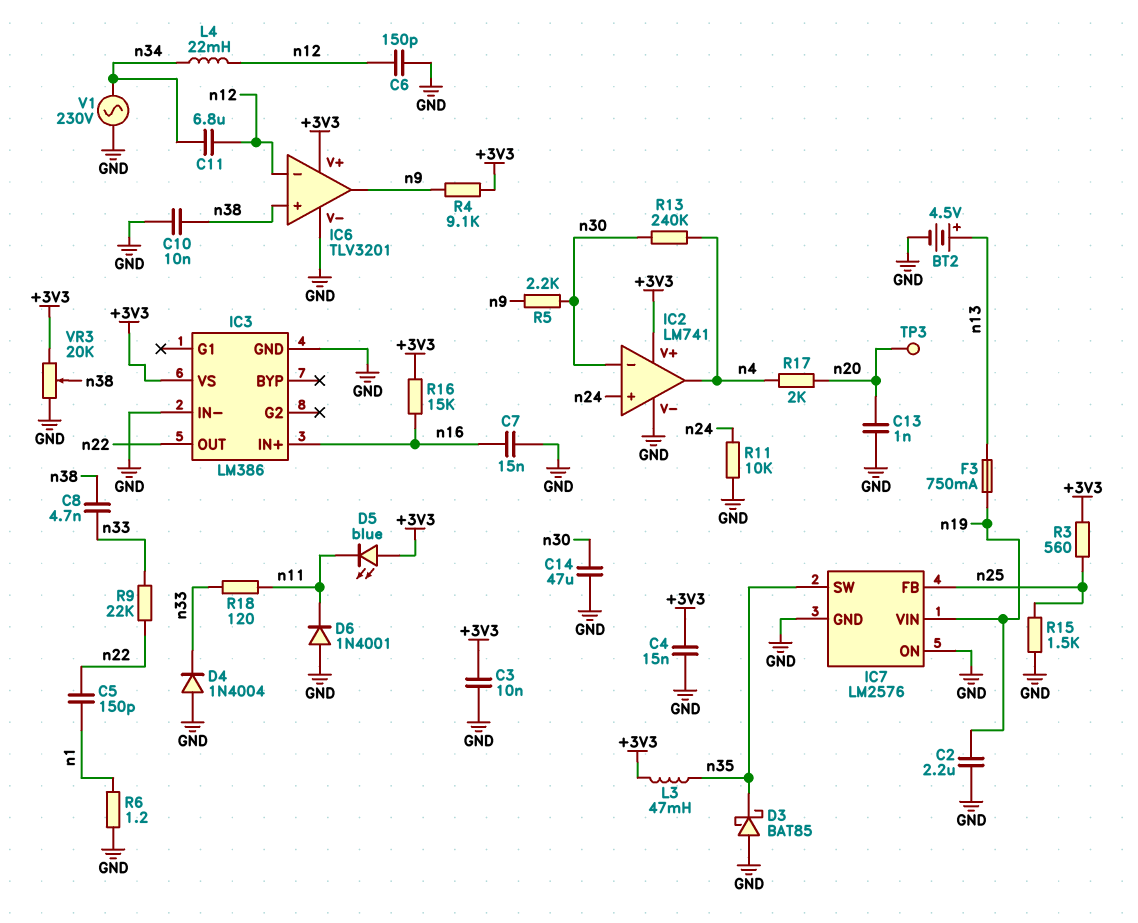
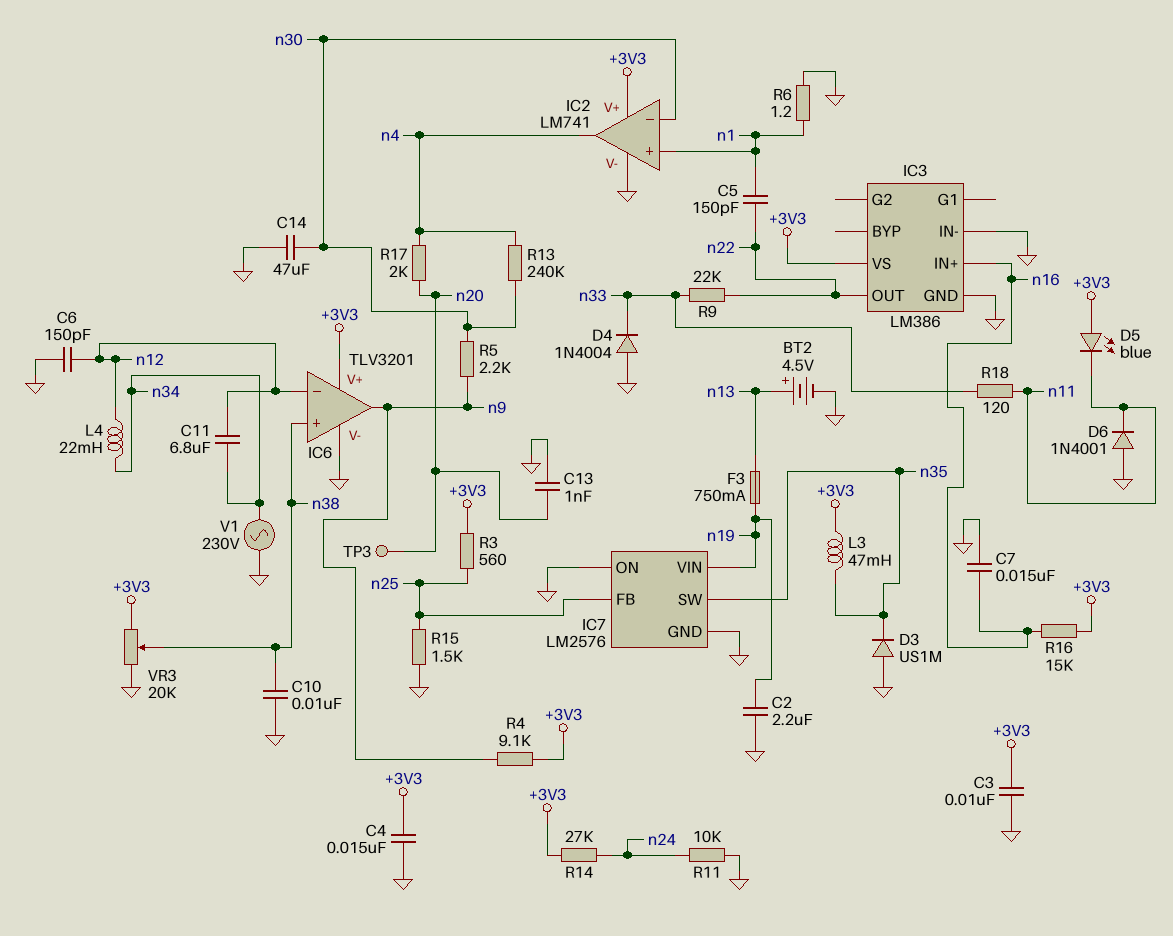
C8: 4.7nF (n33, n38) -> none
D3: schottky BAT85 (A GND, K n35) -> diode US1M (A GND, K n35)
IC2 pin in+: n24 -> n1
R14: none -> 27k (+3V3, n24)

